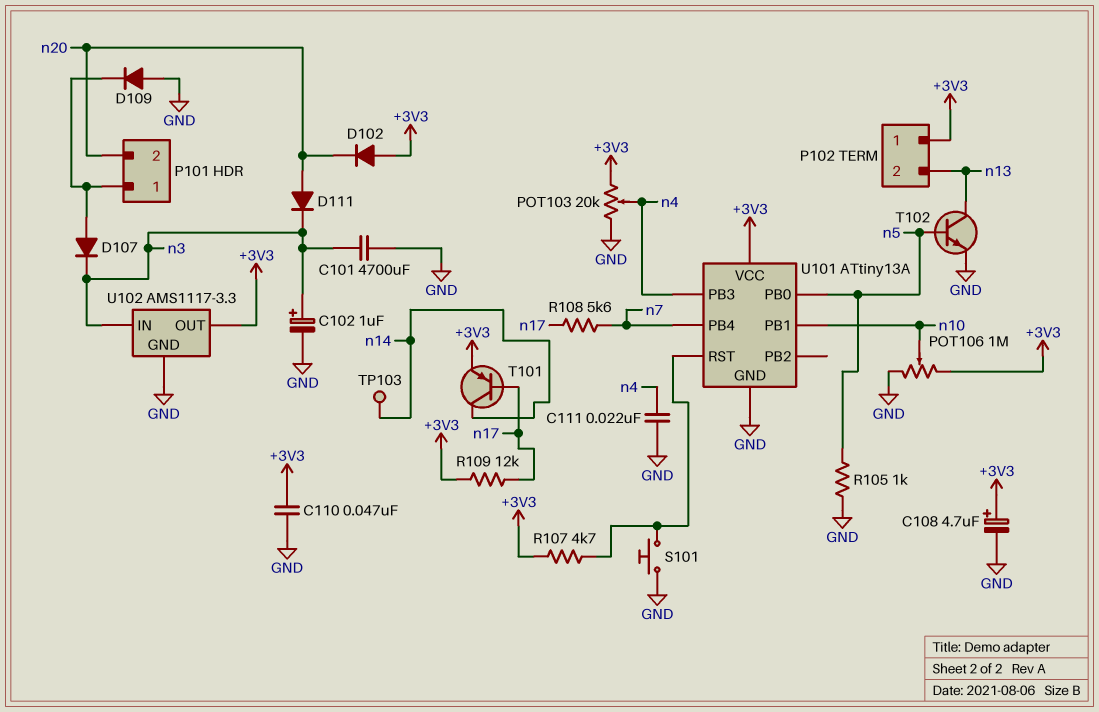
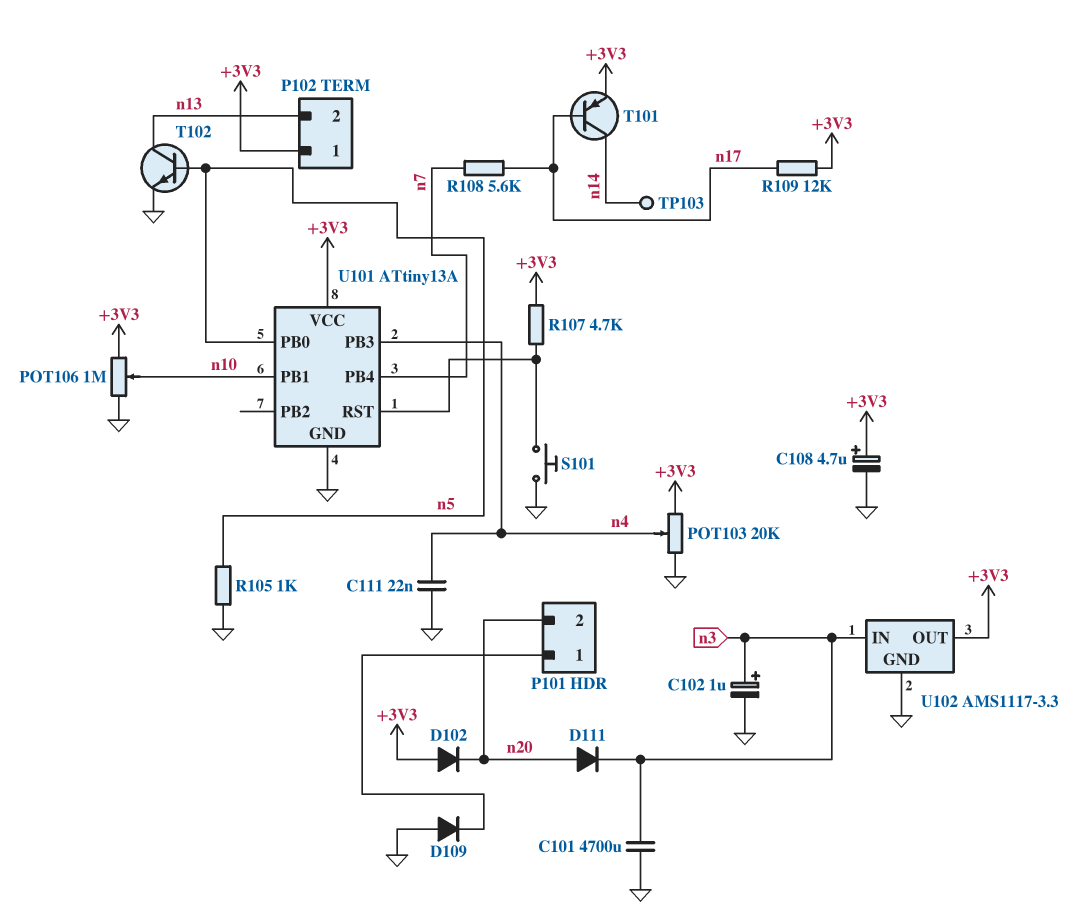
C110: 47nF (+3V3, GND) -> none
D107: diode (A P101/1, K n3) -> none

